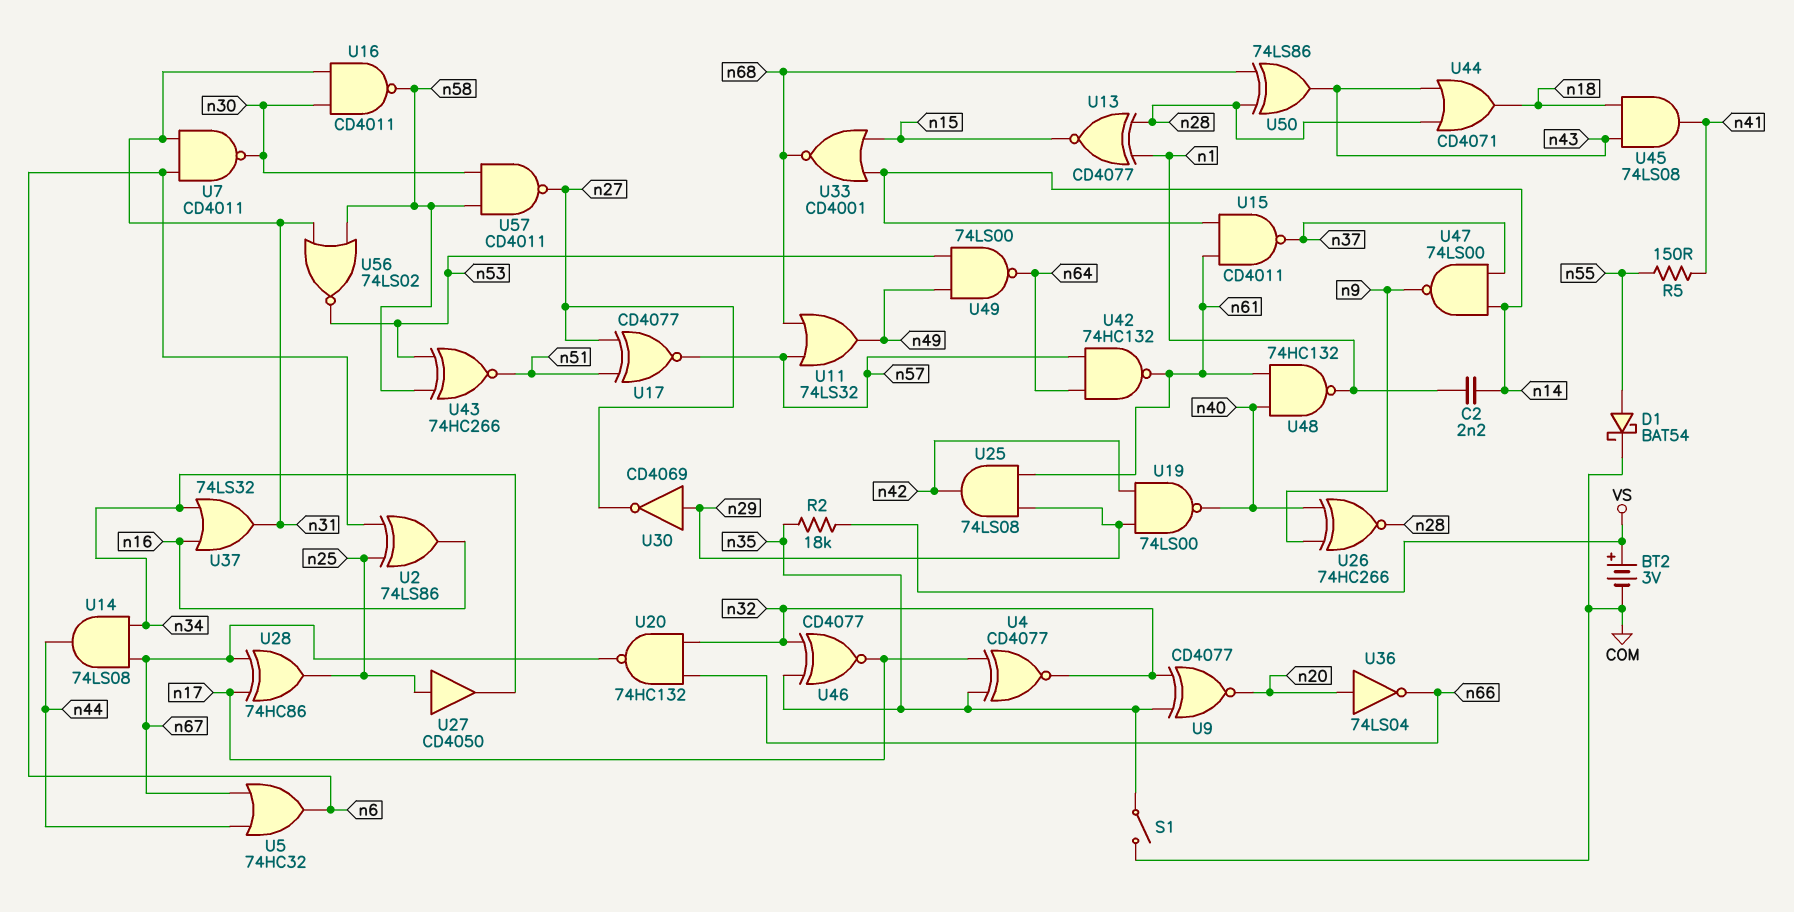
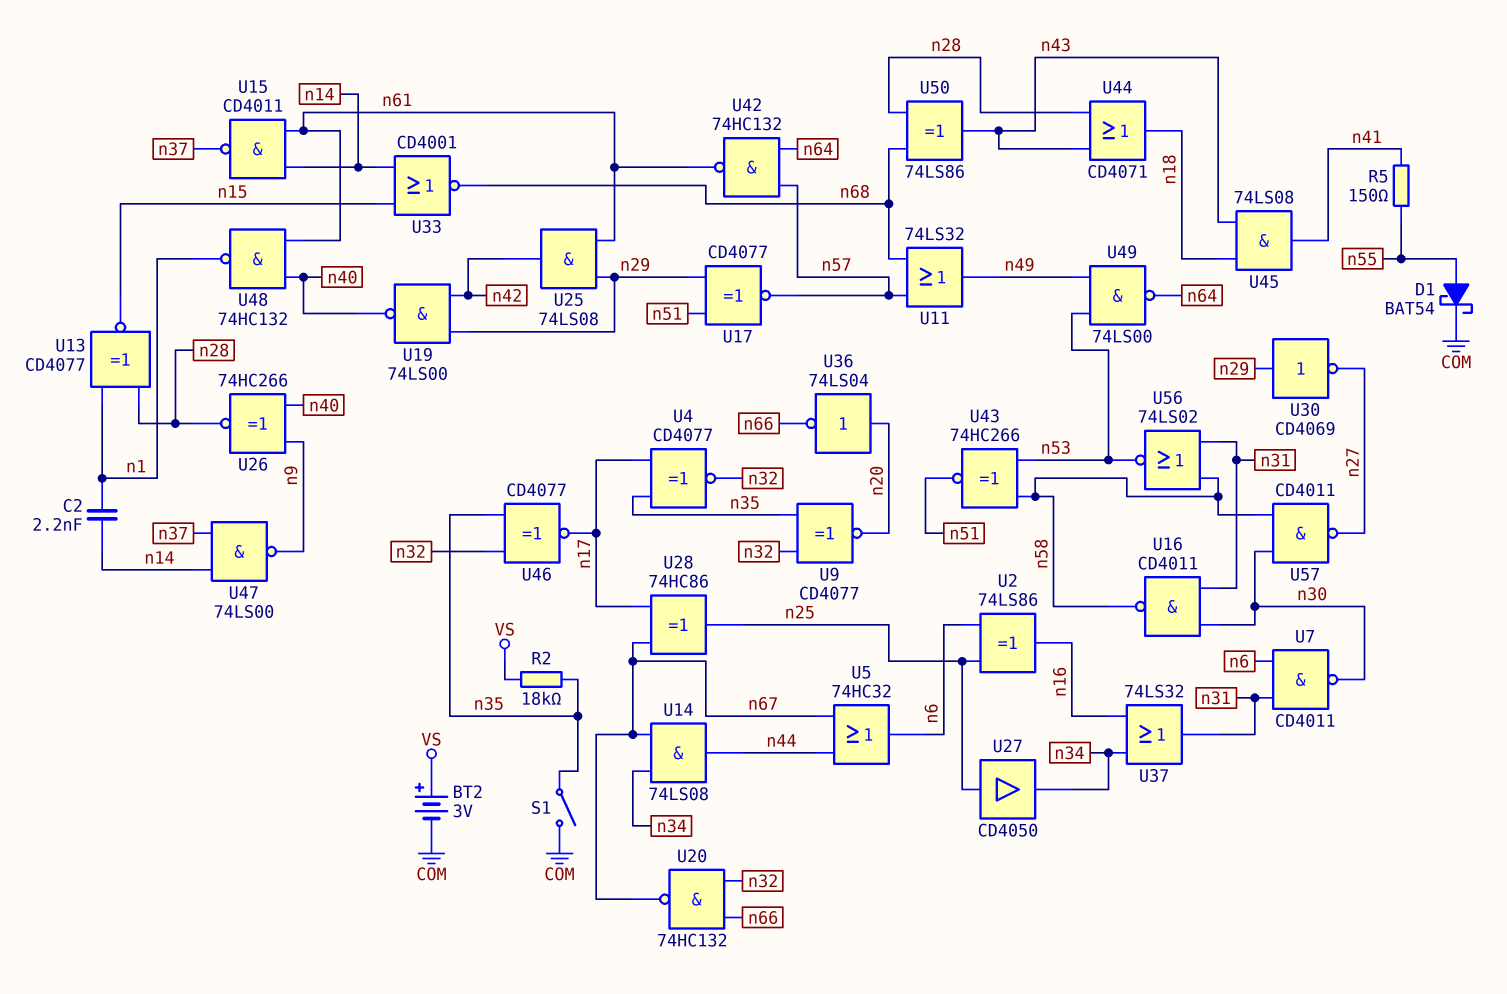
U17: XNOR CD4077 (in n27, in n51, out n57) -> XNOR CD4077 (in n29, in n51, out n57)

